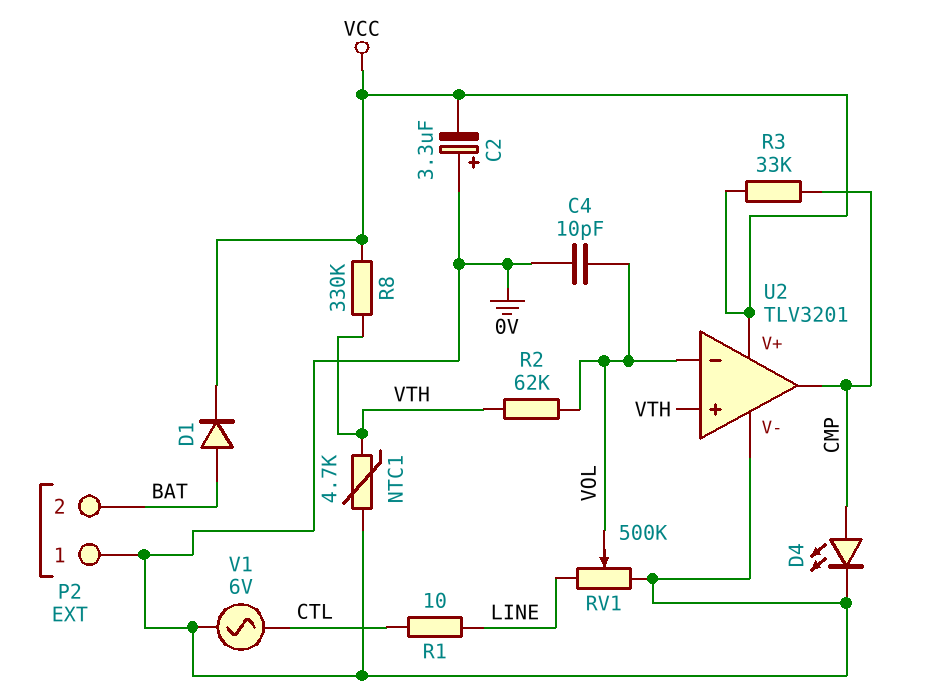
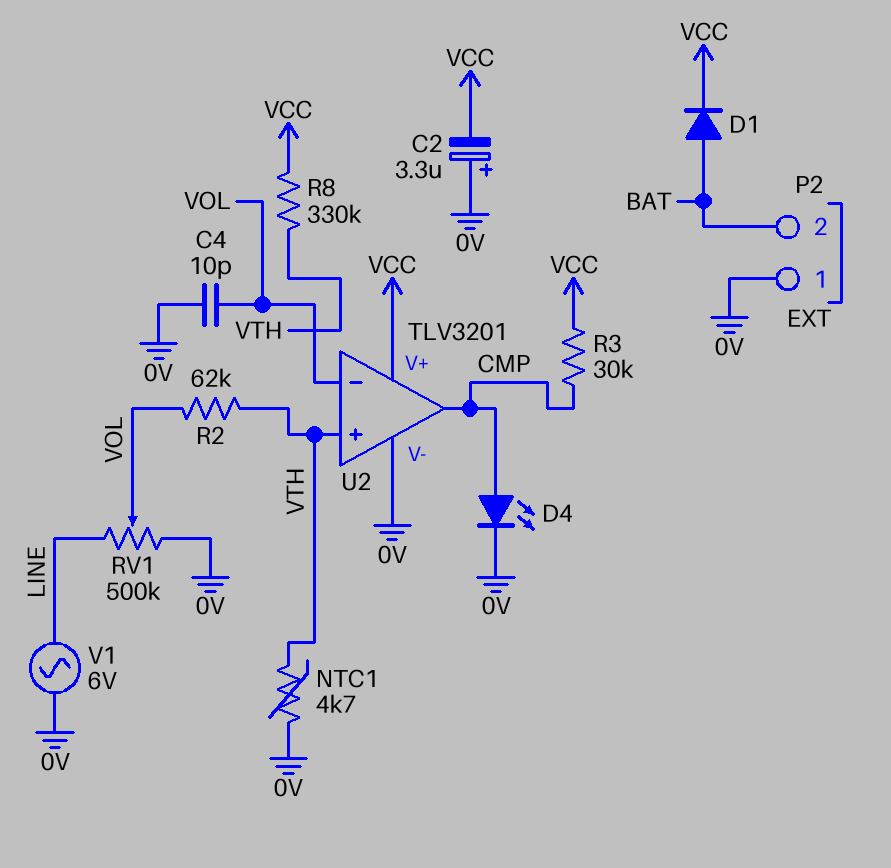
R1: 10 (CTL, LINE) -> none
R3: 33k (CMP, VCC) -> 30k (CMP, VCC)
V1: AC 6V (0V, CTL) -> AC 6V (0V, LINE)

